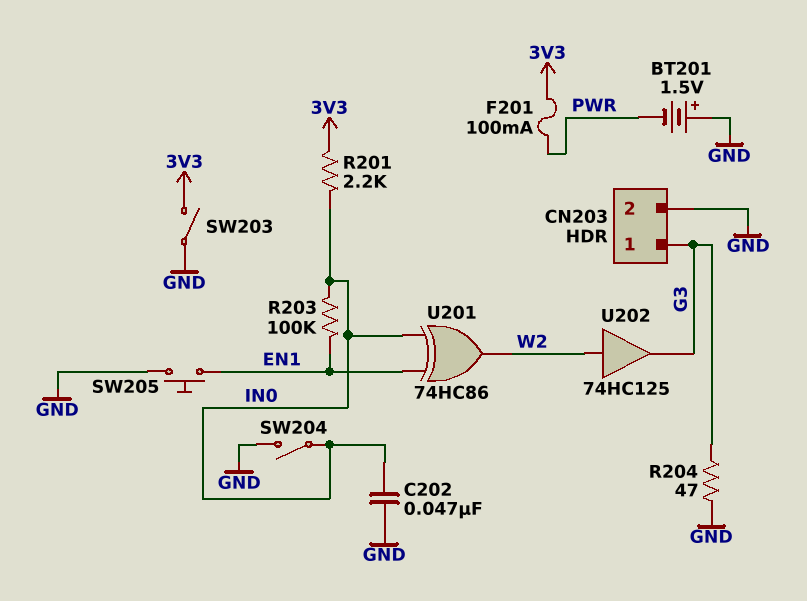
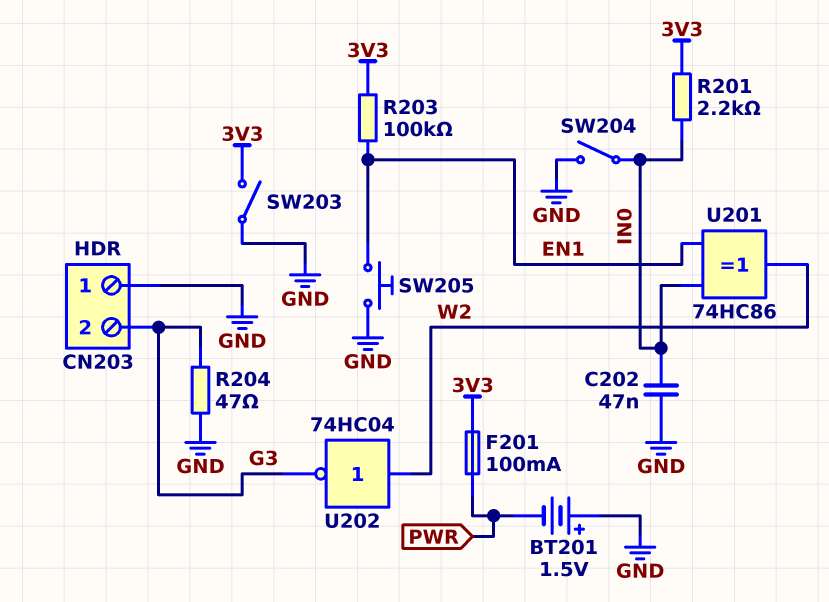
CN203 pin 1: G3 -> GND
CN203 pin 2: GND -> G3
R203: 100k (EN1, IN0) -> 100k (3V3, EN1)
U202: buffer 74HC125 (in W2, out G3) -> NOT 74HC04 (in W2, out G3)

